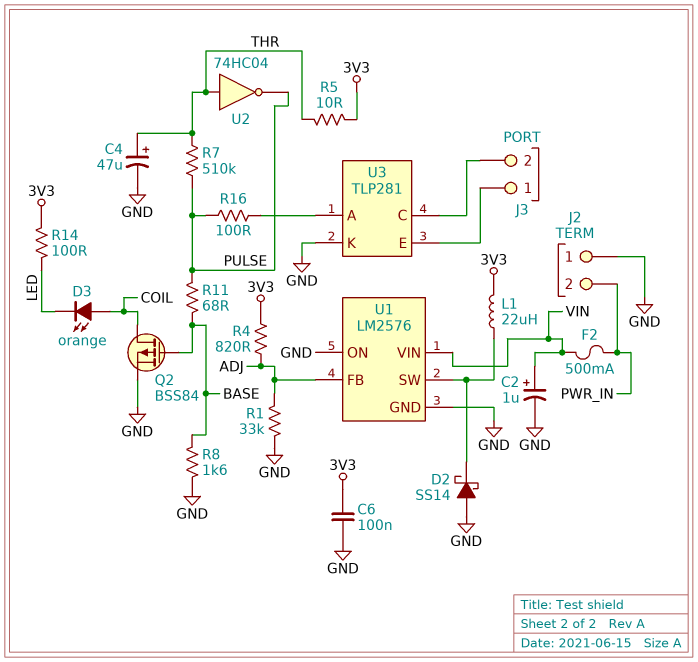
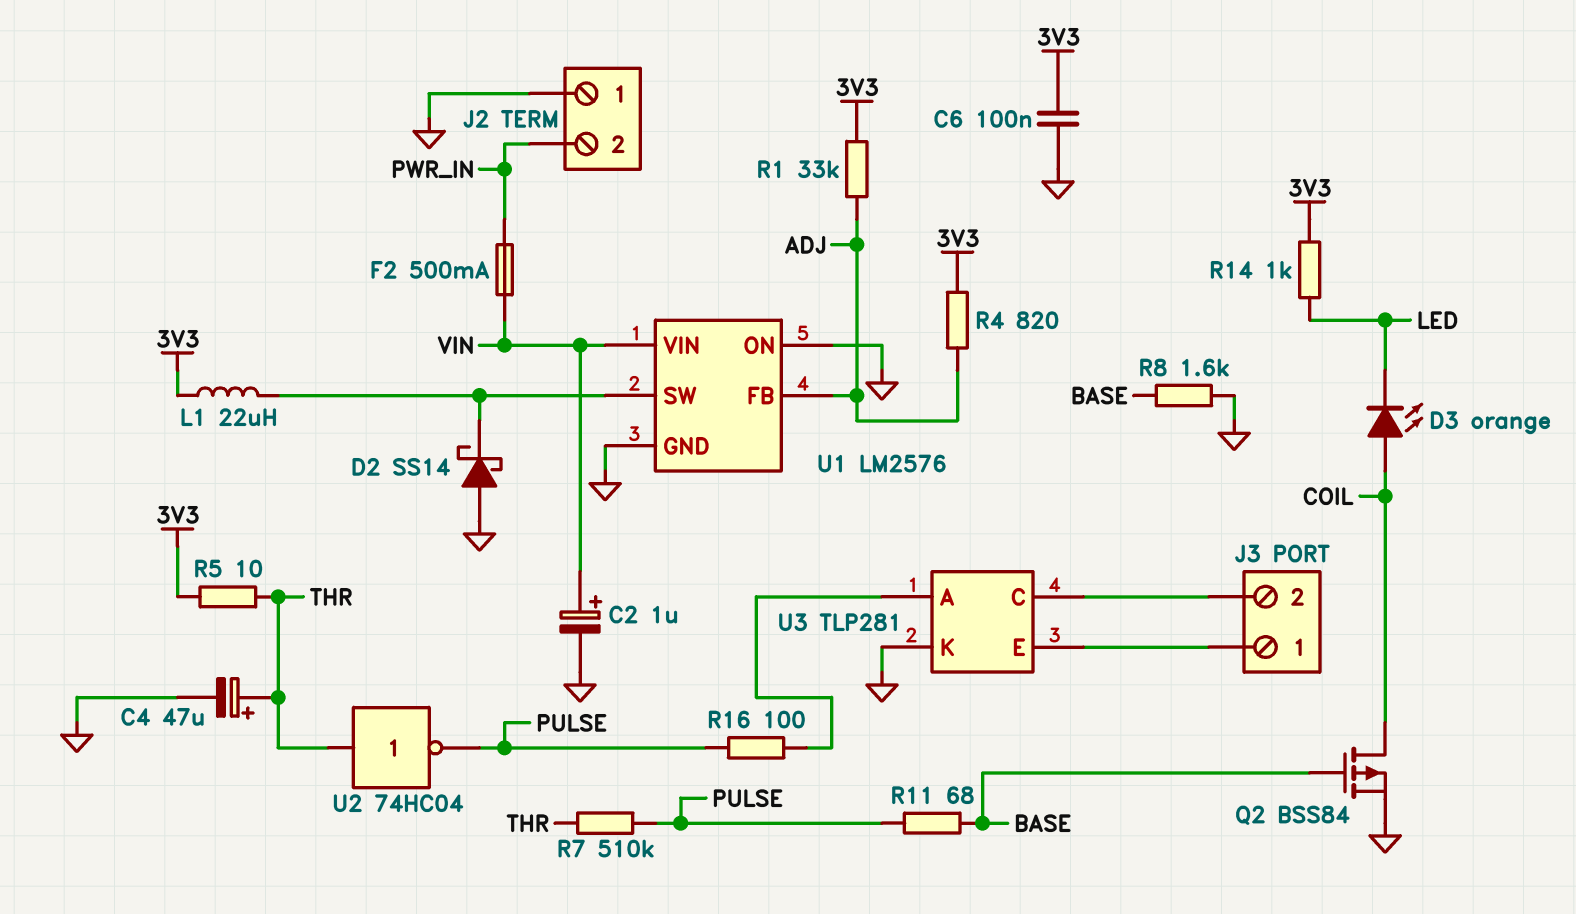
R1: 33k (ADJ, GND) -> 33k (3V3, ADJ)
R14: 100 (3V3, LED) -> 1k (3V3, LED)

